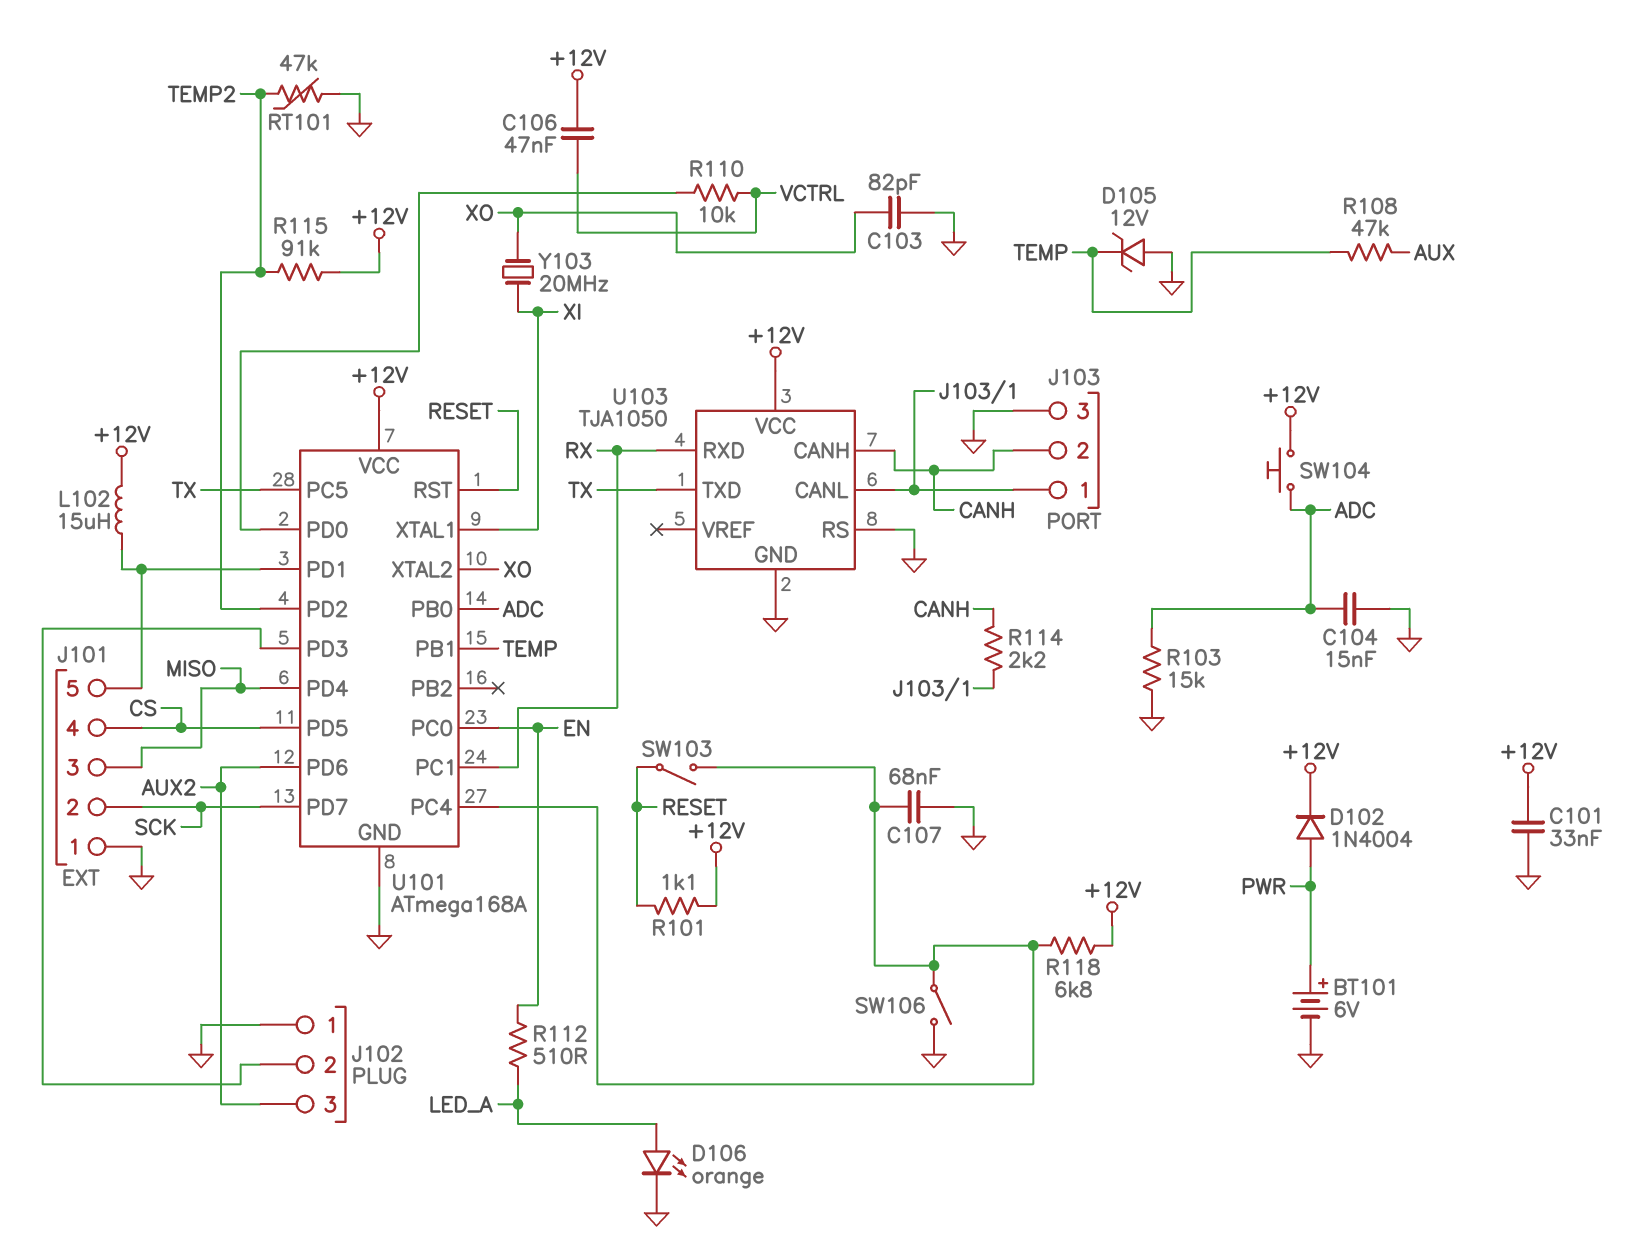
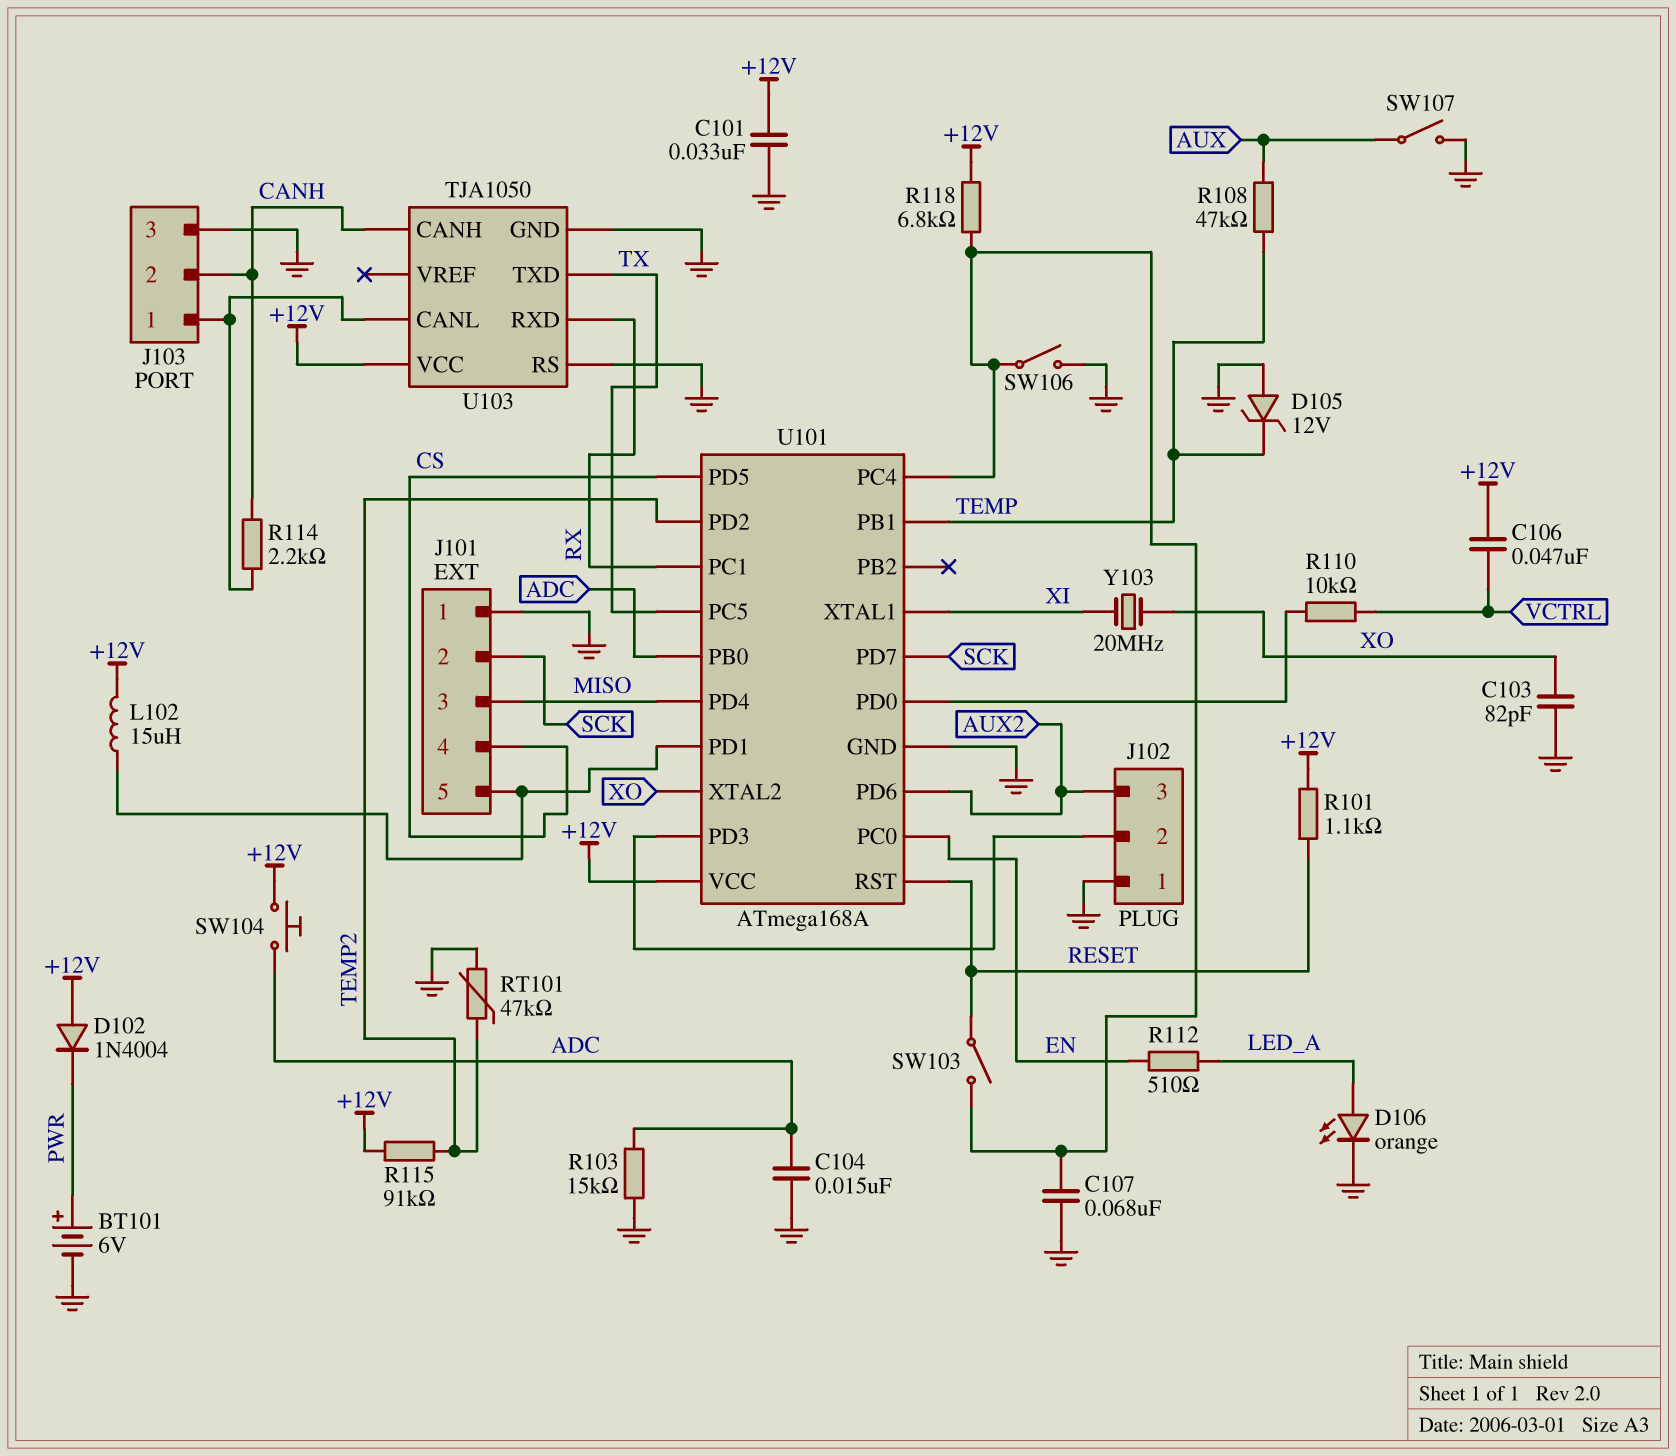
D102: diode 1N4004 (A PWR, K +12V) -> diode 1N4004 (A +12V, K PWR)
SW107: none -> switch (AUX, GND)

